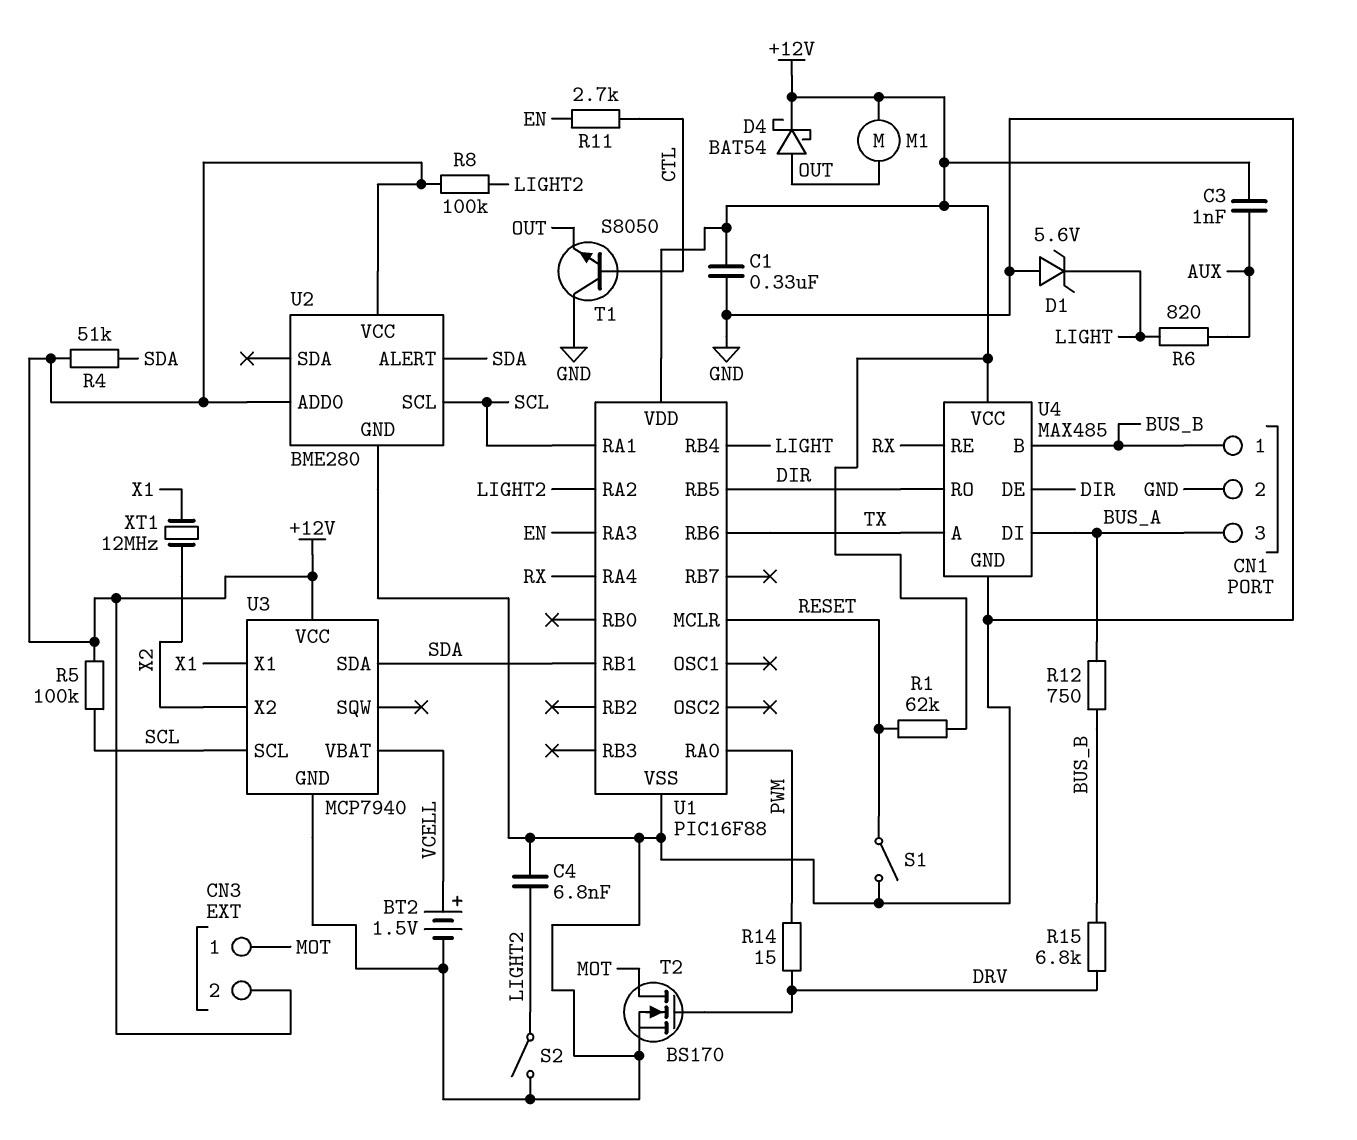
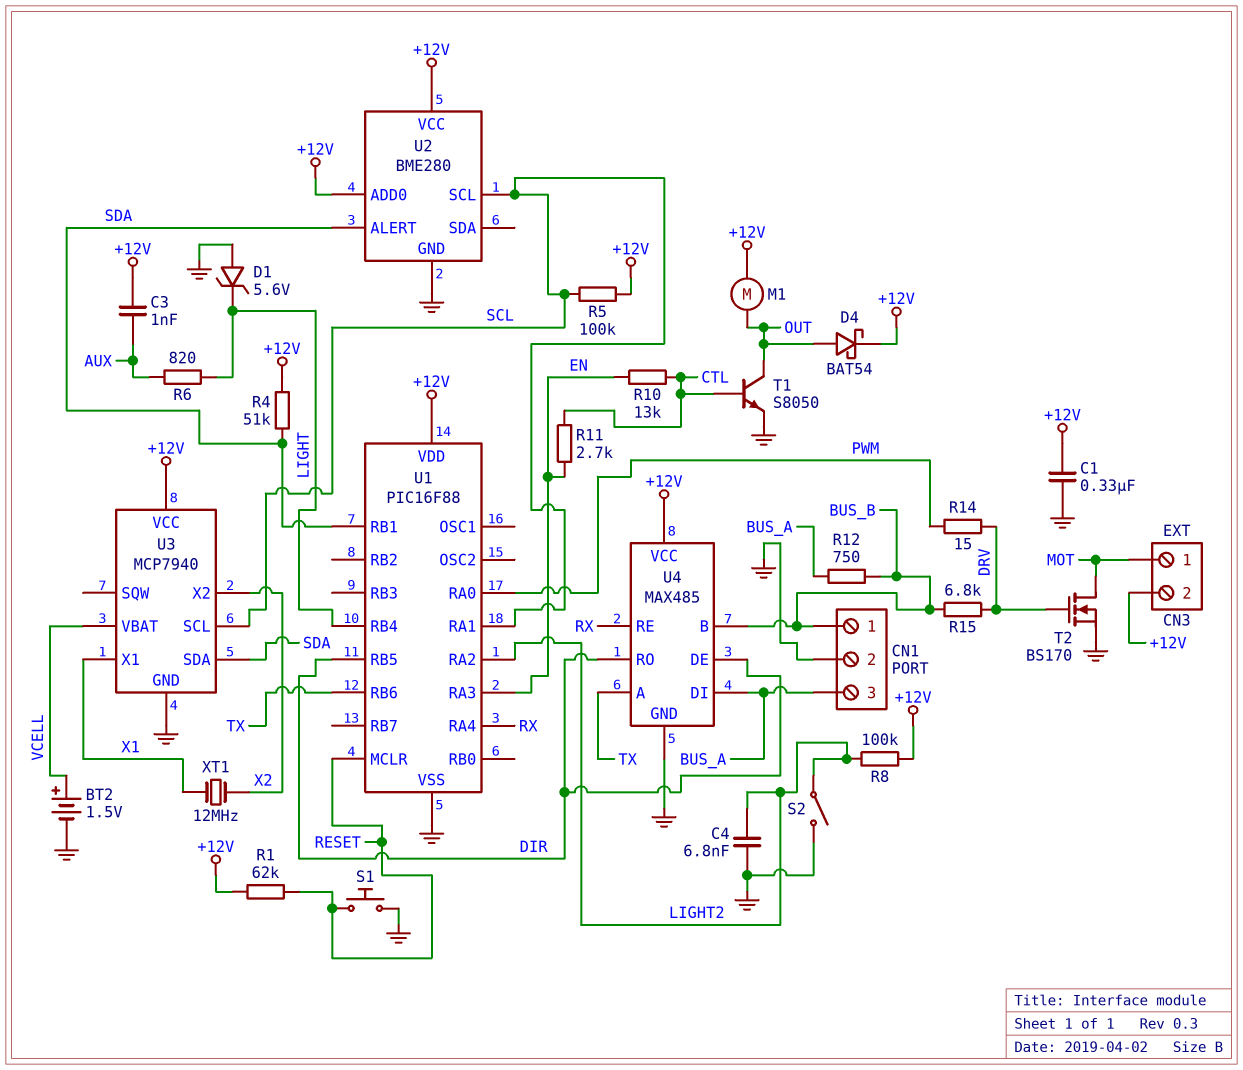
R10: none -> 13k (CTL, EN)
S1: switch (GND, RESET) -> button (GND, RESET)
T1: NPN S8050 (B CTL, C GND, E OUT) -> NPN S8050 (B CTL, C OUT, E GND)

